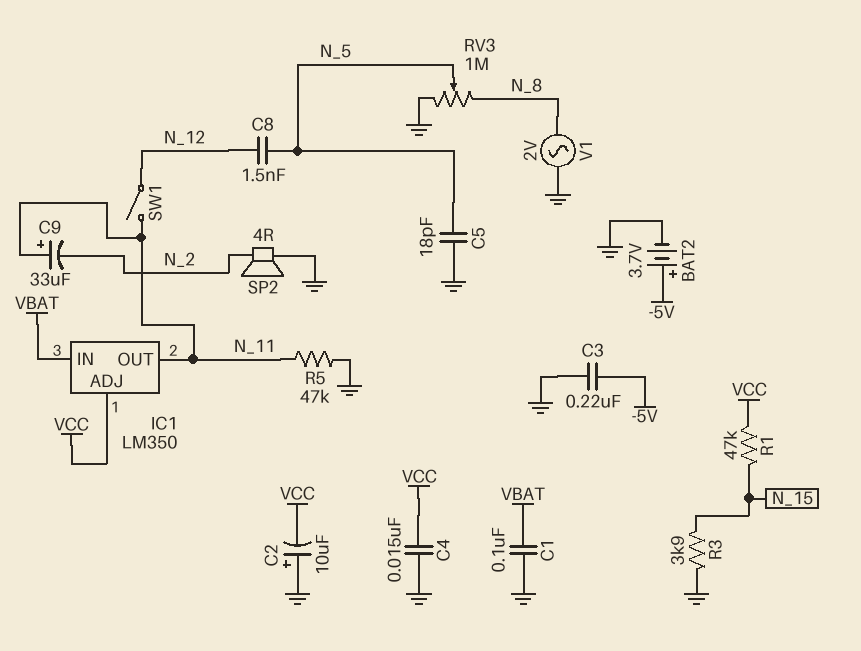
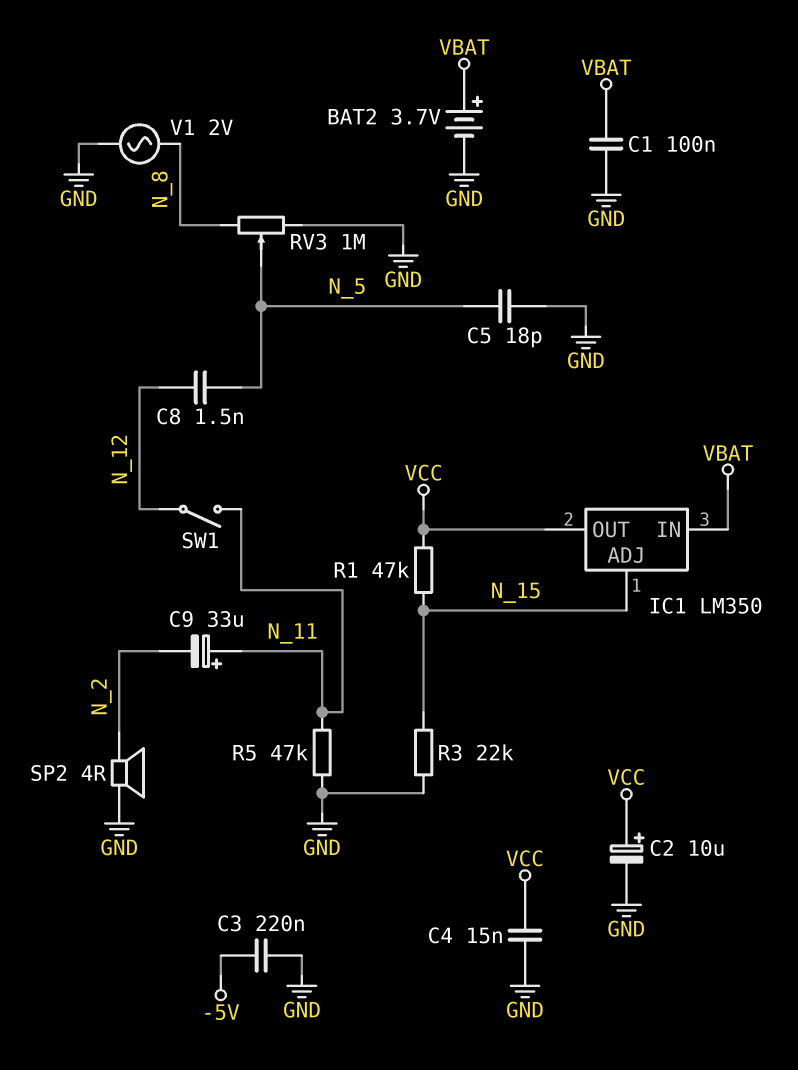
BAT2: 3.7V (plus -5V, minus GND) -> 3.7V (plus VBAT, minus GND)
C2: 10uF (plus GND, minus VCC) -> 10uF (plus VCC, minus GND)
IC1 pin ADJ: VCC -> N_15
IC1 pin OUT: N_11 -> VCC
R3: 3.9k (GND, N_15) -> 22k (GND, N_15)

